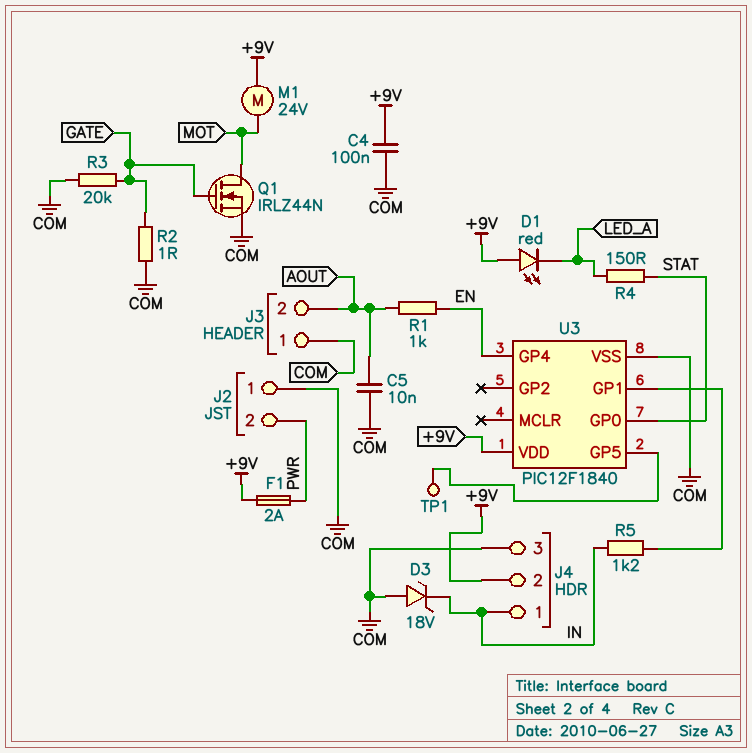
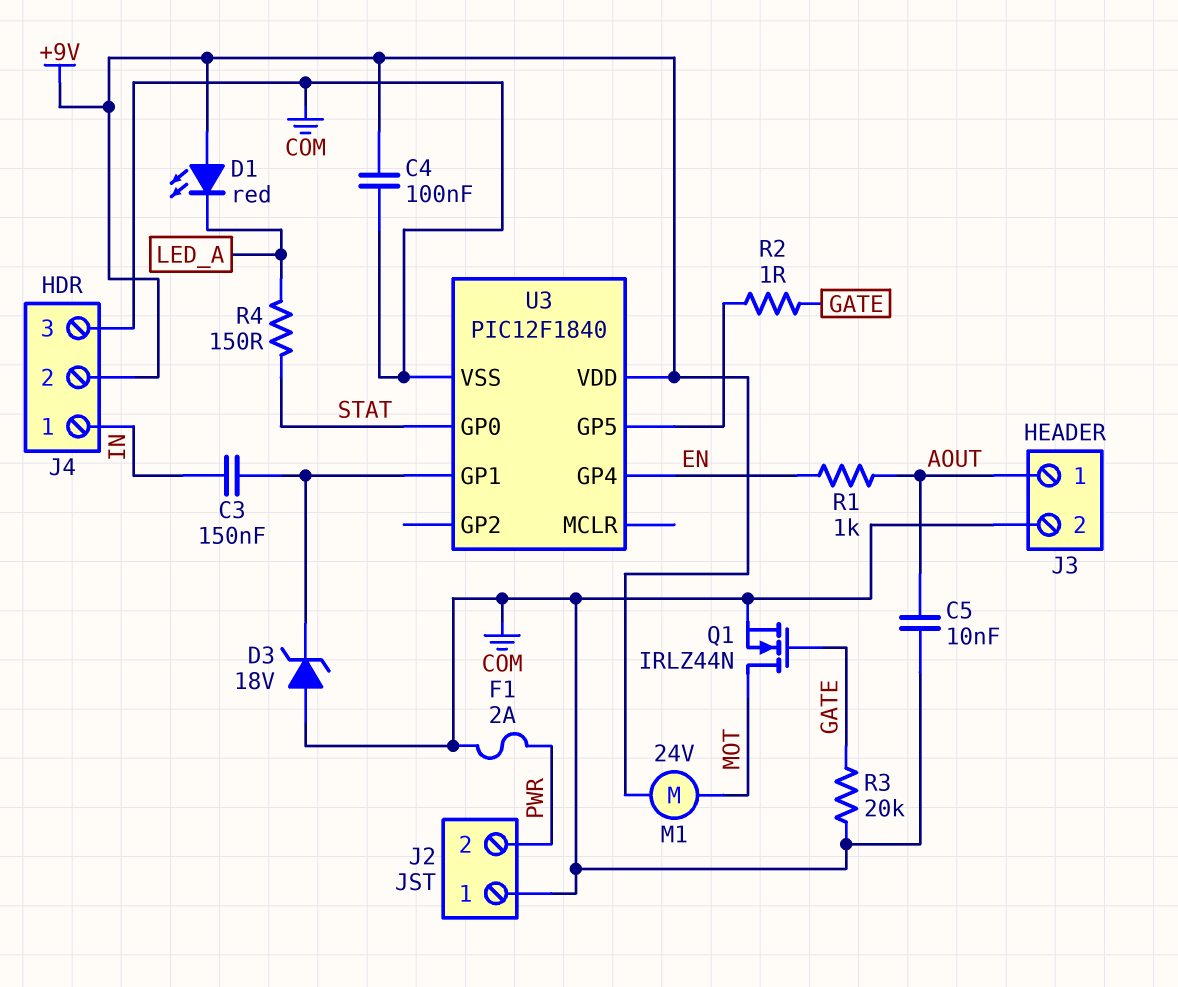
C3: none -> 150nF (IN, U3/GP1)
D3: zener 18V (A COM, K IN) -> zener 18V (A COM, K U3/GP1)
F1: 2A (+9V, PWR) -> 2A (COM, PWR)
J3 pin 1: COM -> AOUT
J3 pin 2: AOUT -> COM
R2: 1 (COM, GATE) -> 1 (GATE, U3/GP5)
R5: 1.2k (IN, U3/GP1) -> none
TP1: test point (U3/GP5) -> none

